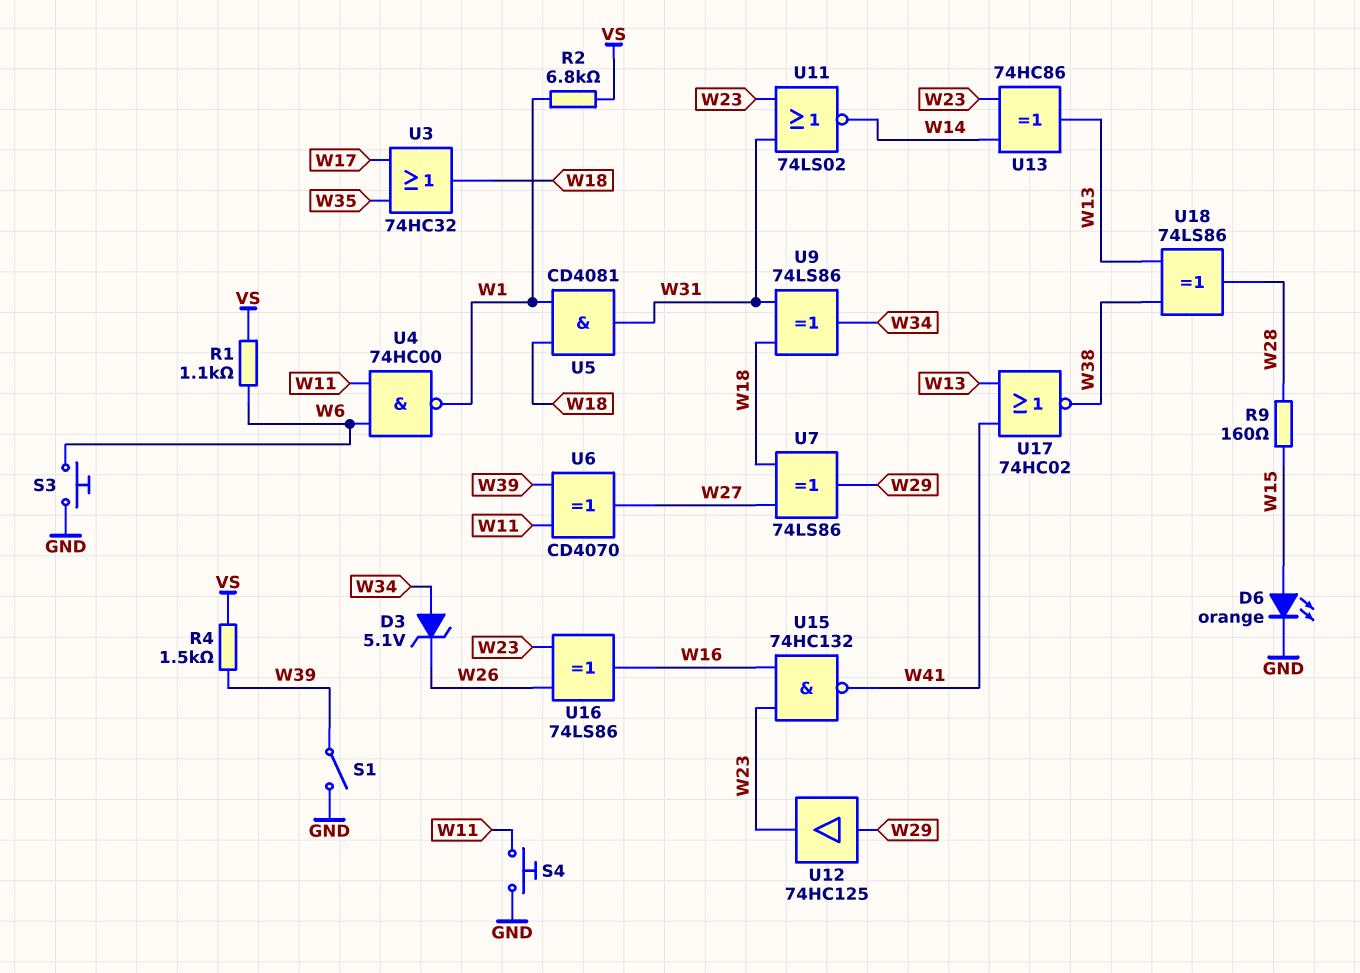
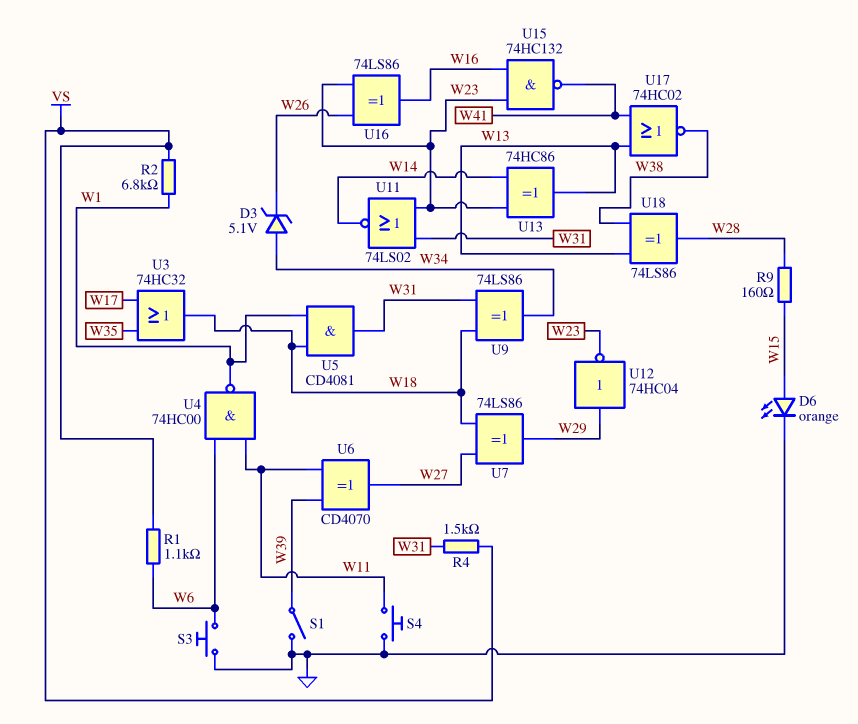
R4: 1.5k (VS, W39) -> 1.5k (VS, W31)
U12: buffer 74HC125 (in W29, out W23) -> NOT 74HC04 (in W29, out W23)

